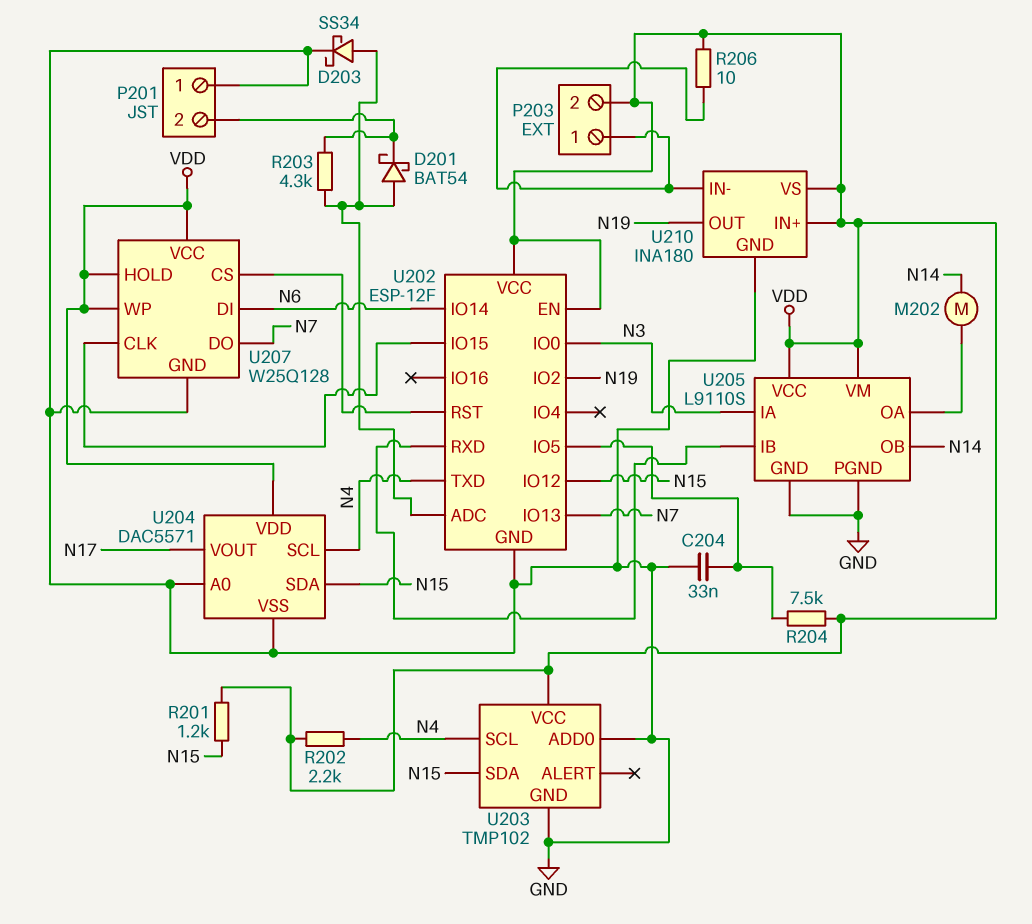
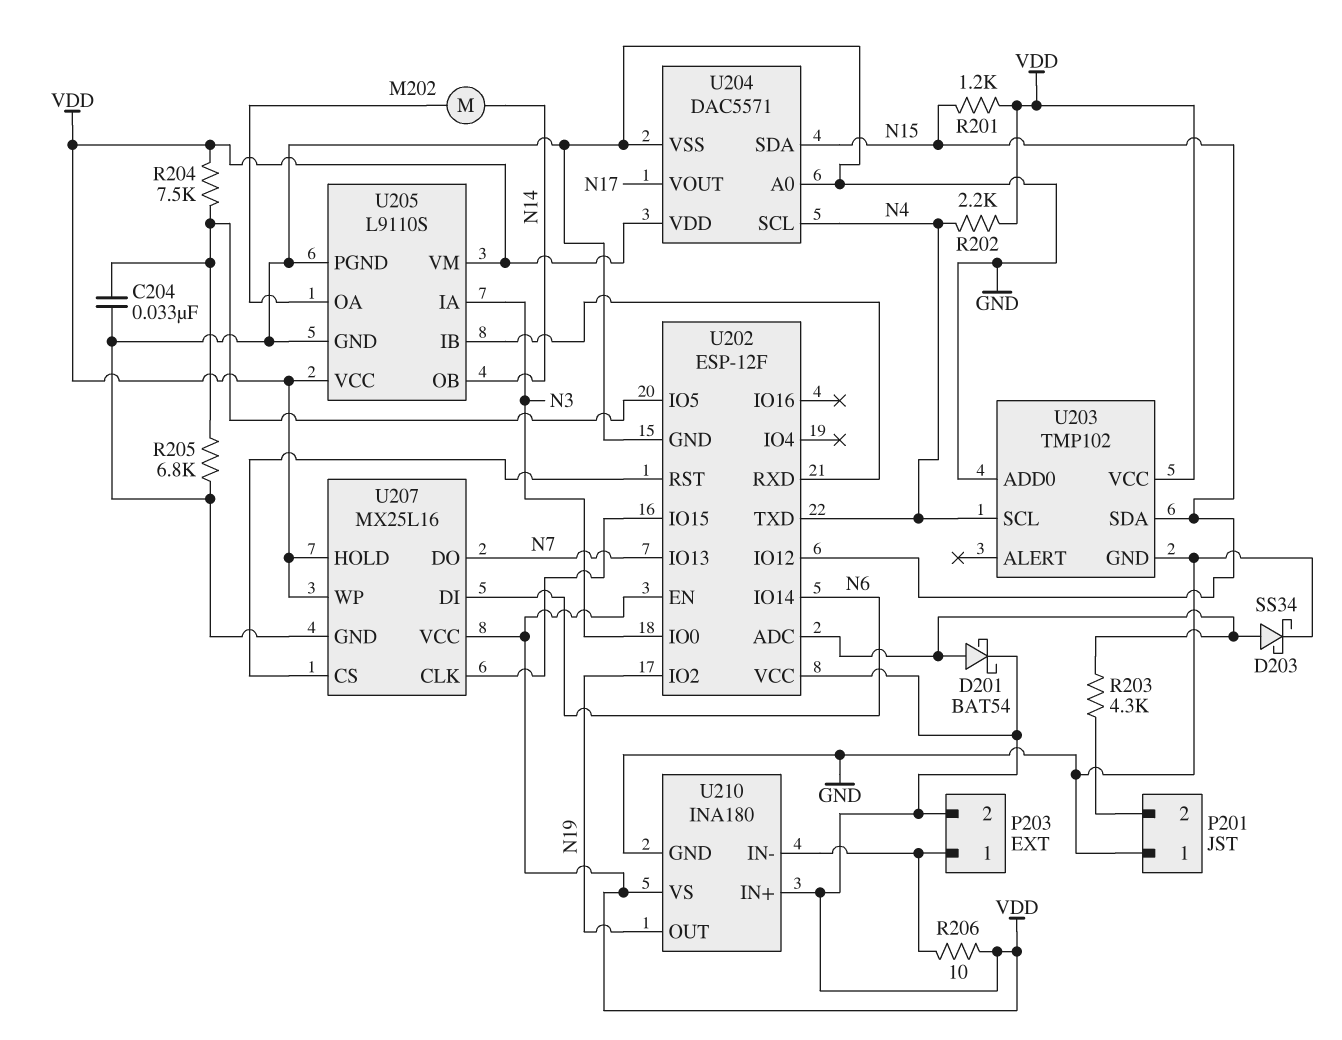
D201: schottky BAT54 (A U202/ADC, K P201/2) -> schottky BAT54 (A U202/ADC, K VDD)
R205: none -> 6.8k (GND, U202/IO5)
U207: W25Q128 -> MX25L16

